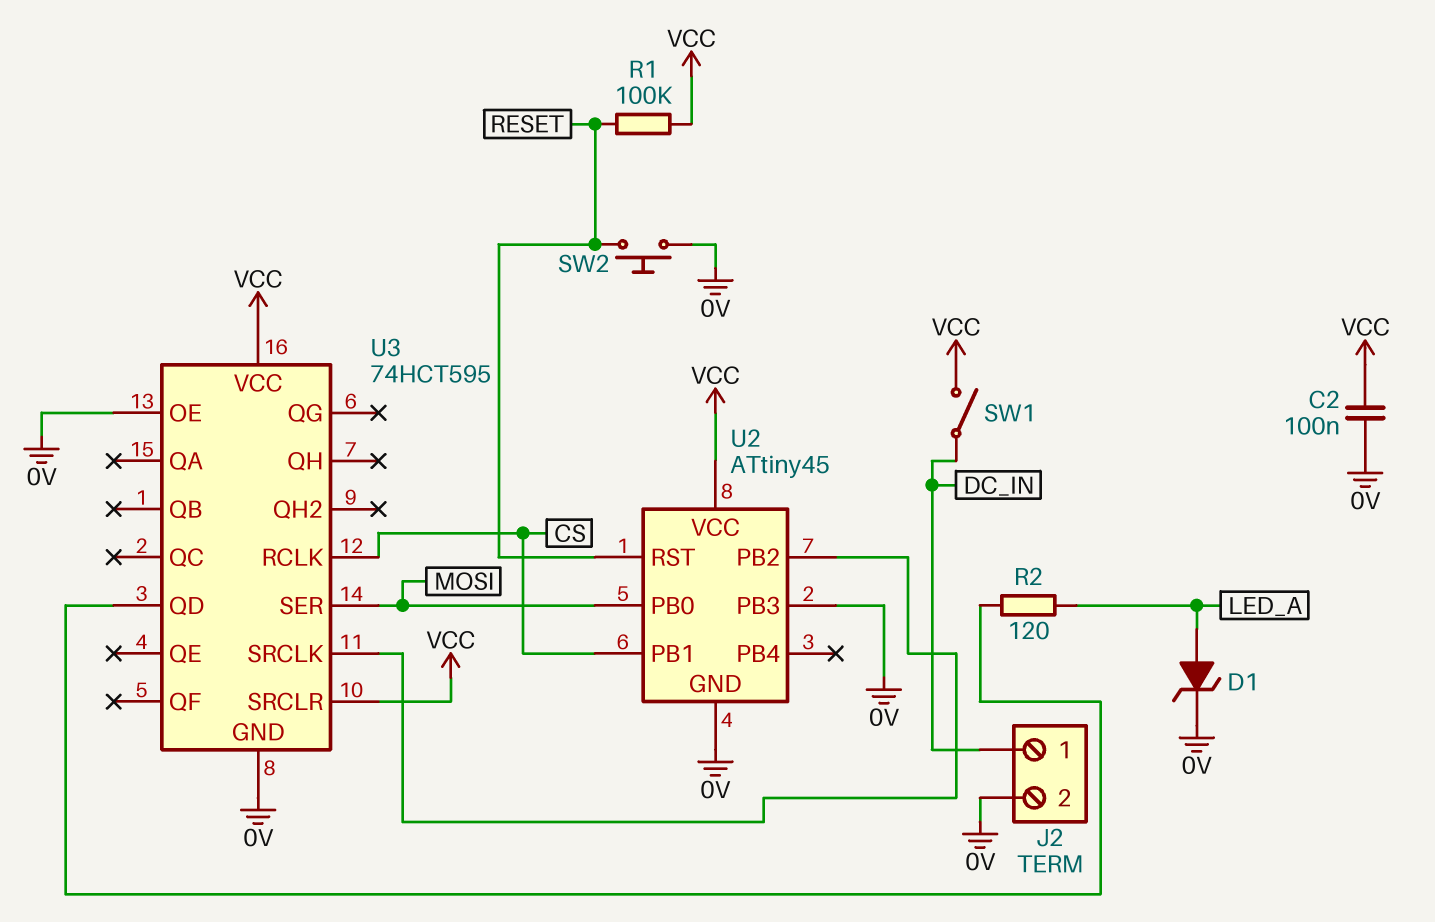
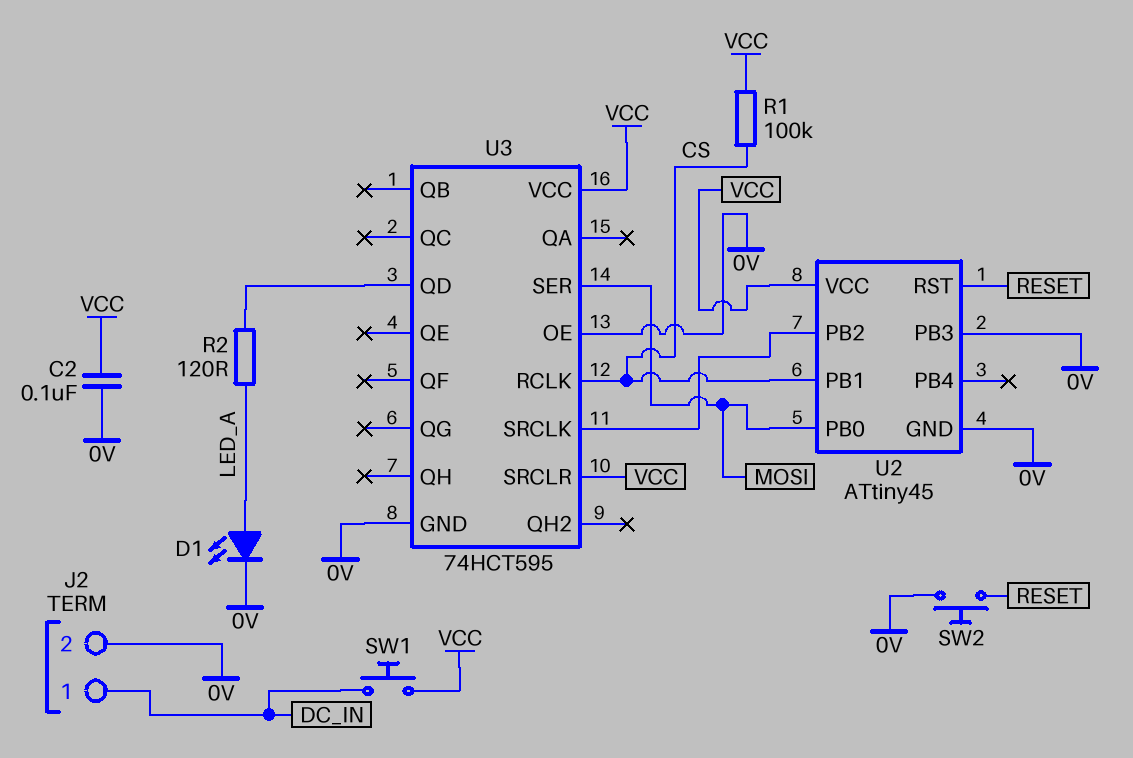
D1: zener (A LED_A, K 0V) -> LED (A LED_A, K 0V)
R1: 100k (RESET, VCC) -> 100k (CS, VCC)
SW1: switch (DC_IN, VCC) -> button (DC_IN, VCC)

